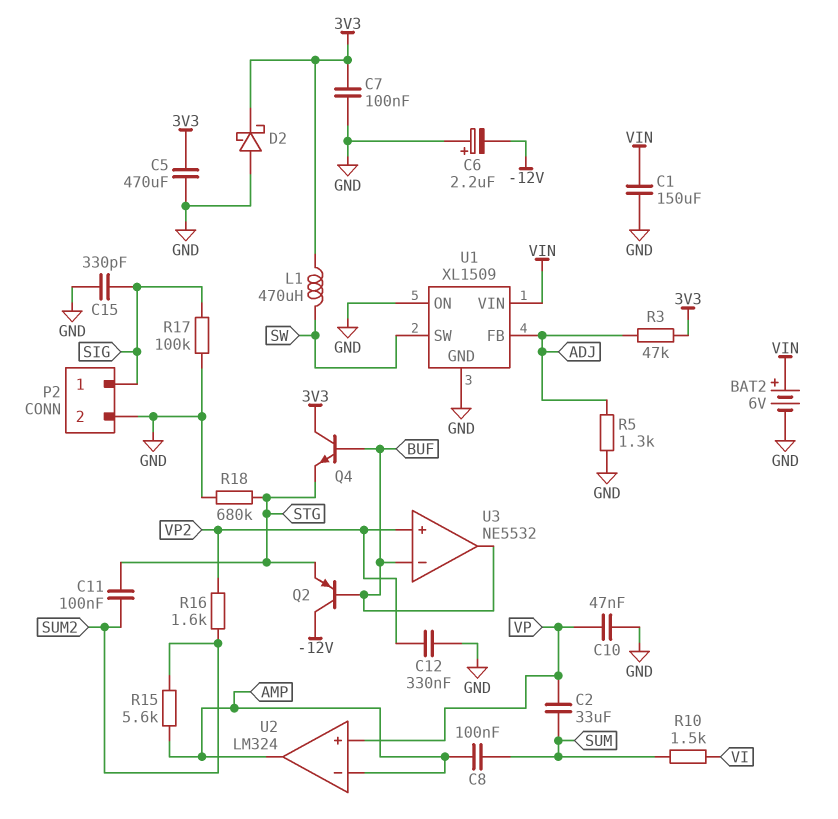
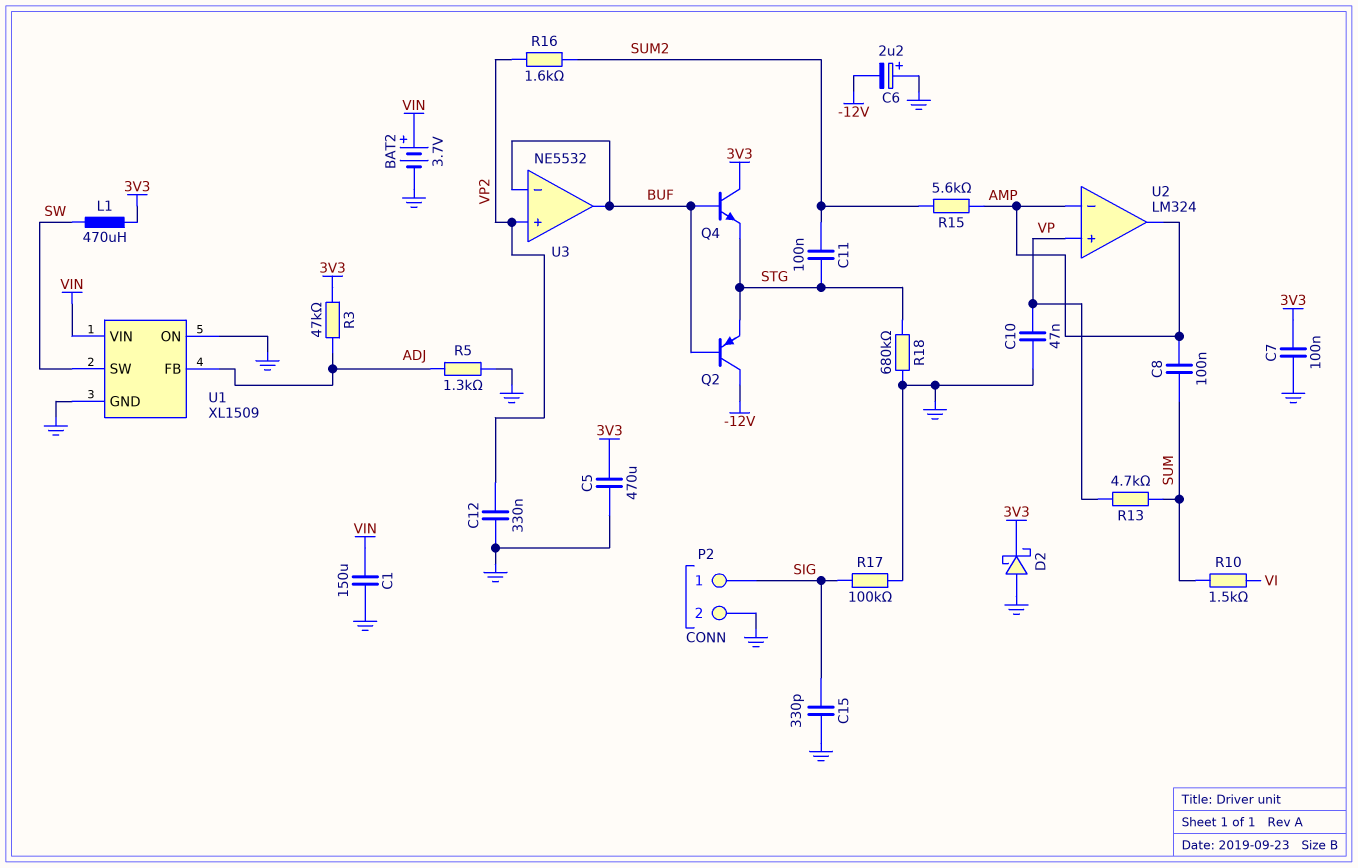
BAT2: 6V (plus VIN, minus GND) -> 3.7V (plus VIN, minus GND)
C2: 33uF (SUM, VP) -> none
R13: none -> 4.7k (SUM, VP)

